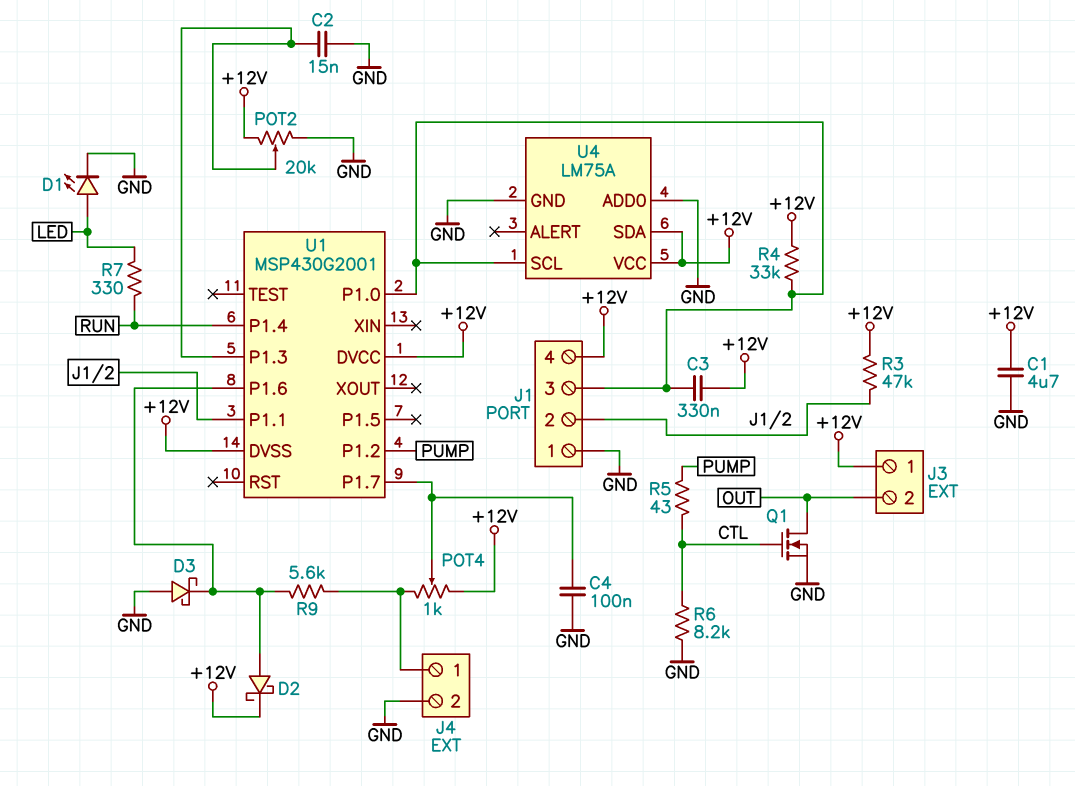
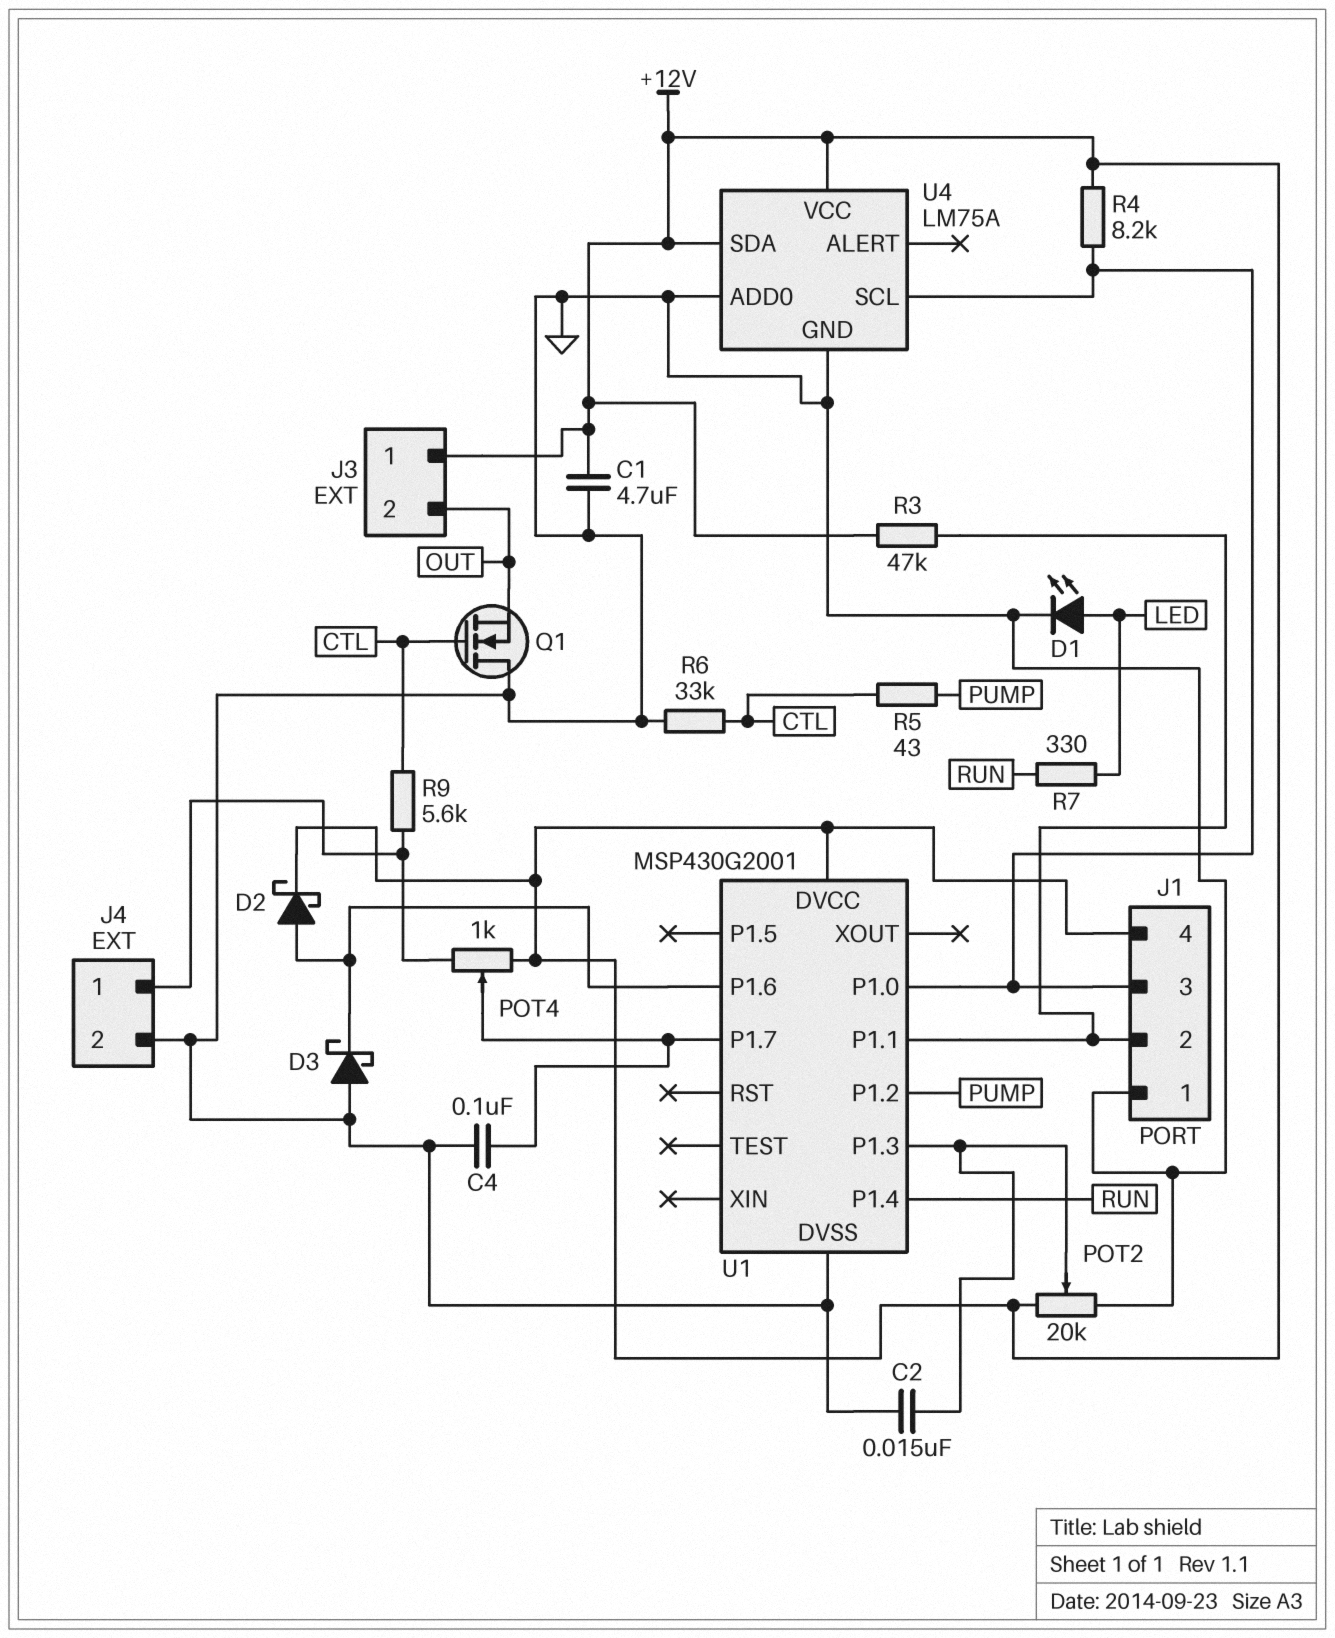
C3: 330nF (+12V, J1/3) -> none
Q1: NMOS (G CTL, D OUT, S GND) -> NMOS (G CTL, D GND, S OUT)
R4: 33k (+12V, J1/3) -> 8.2k (+12V, J1/3)
R6: 8.2k (CTL, GND) -> 33k (CTL, GND)
R9: 5.6k (J4/1, U1/P1.6) -> 5.6k (CTL, J4/1)
U1 pin DVSS: +12V -> GND

